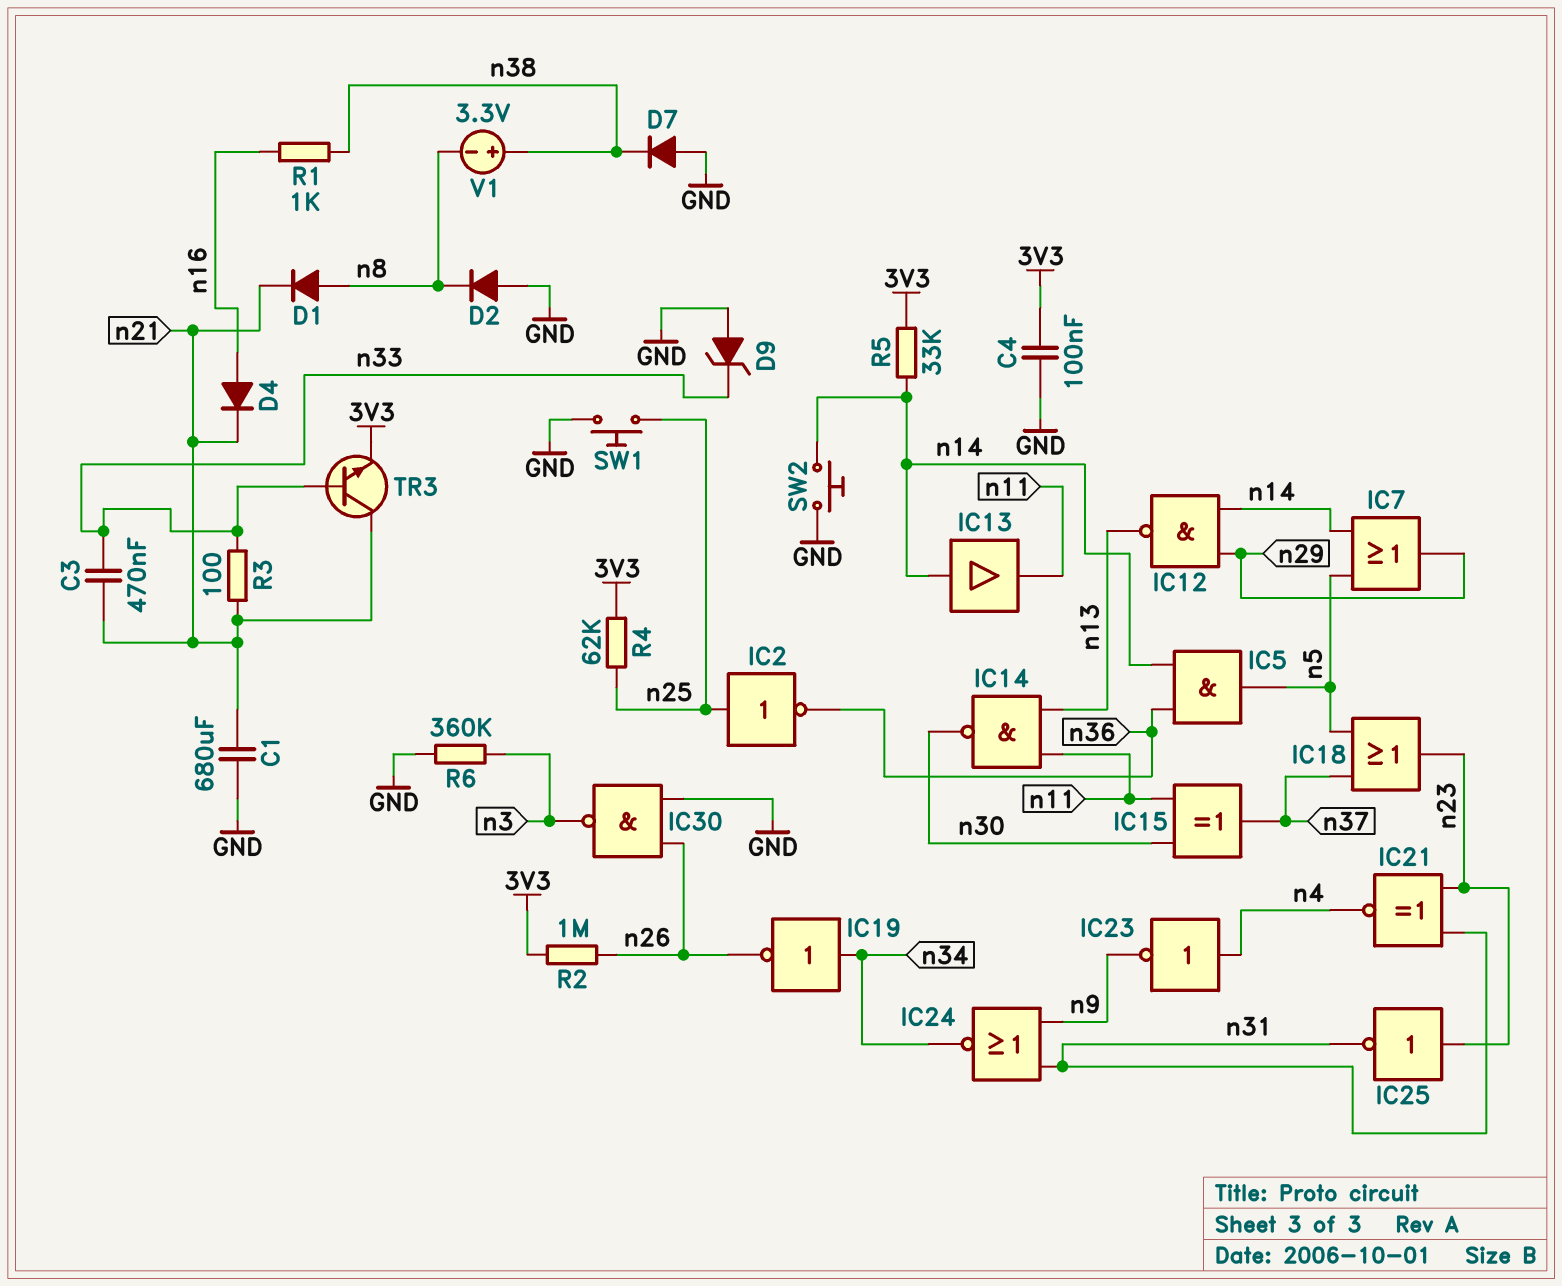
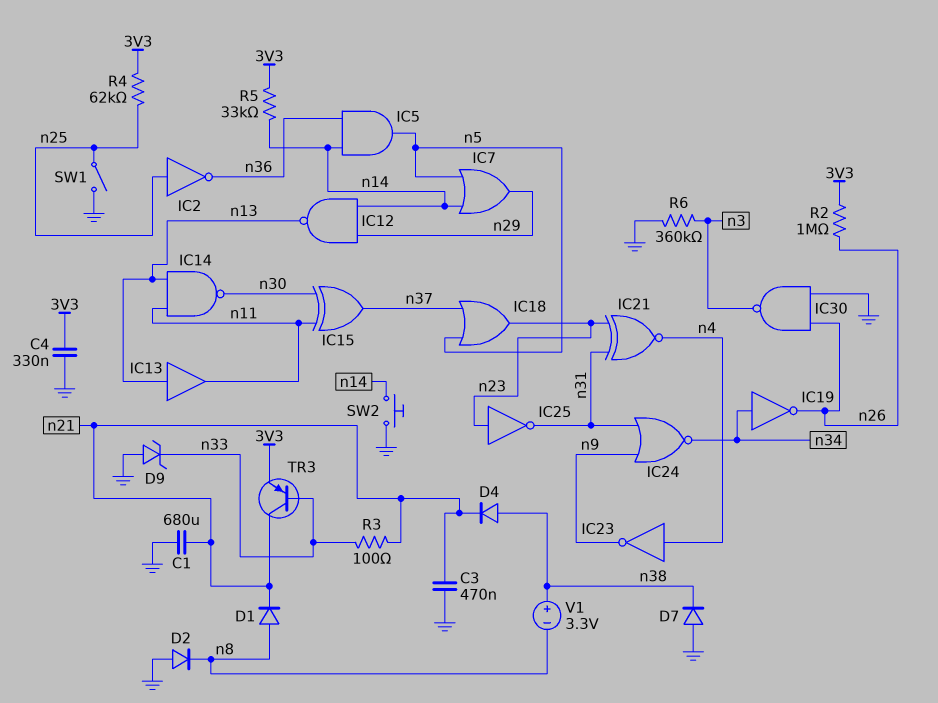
C3: 470nF (n21, n33) -> 470nF (GND, n21)
C4: 100nF (3V3, GND) -> 330nF (3V3, GND)
D4: diode (A n16, K n21) -> diode (A n38, K n21)
IC13: buffer (in n14, out n11) -> buffer (in n13, out n11)
R1: 1k (n16, n38) -> none
SW1: button (GND, n25) -> switch (GND, n25)
TR3: NPN (B n33, C n21, E 3V3) -> PNP (B n33, C n21, E 3V3)

